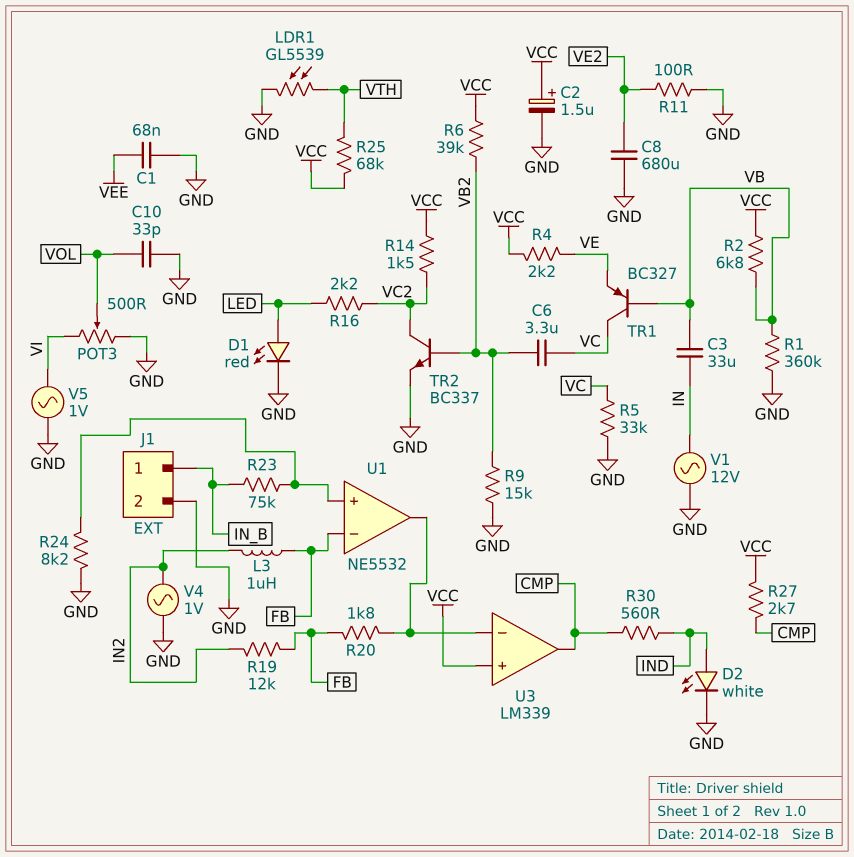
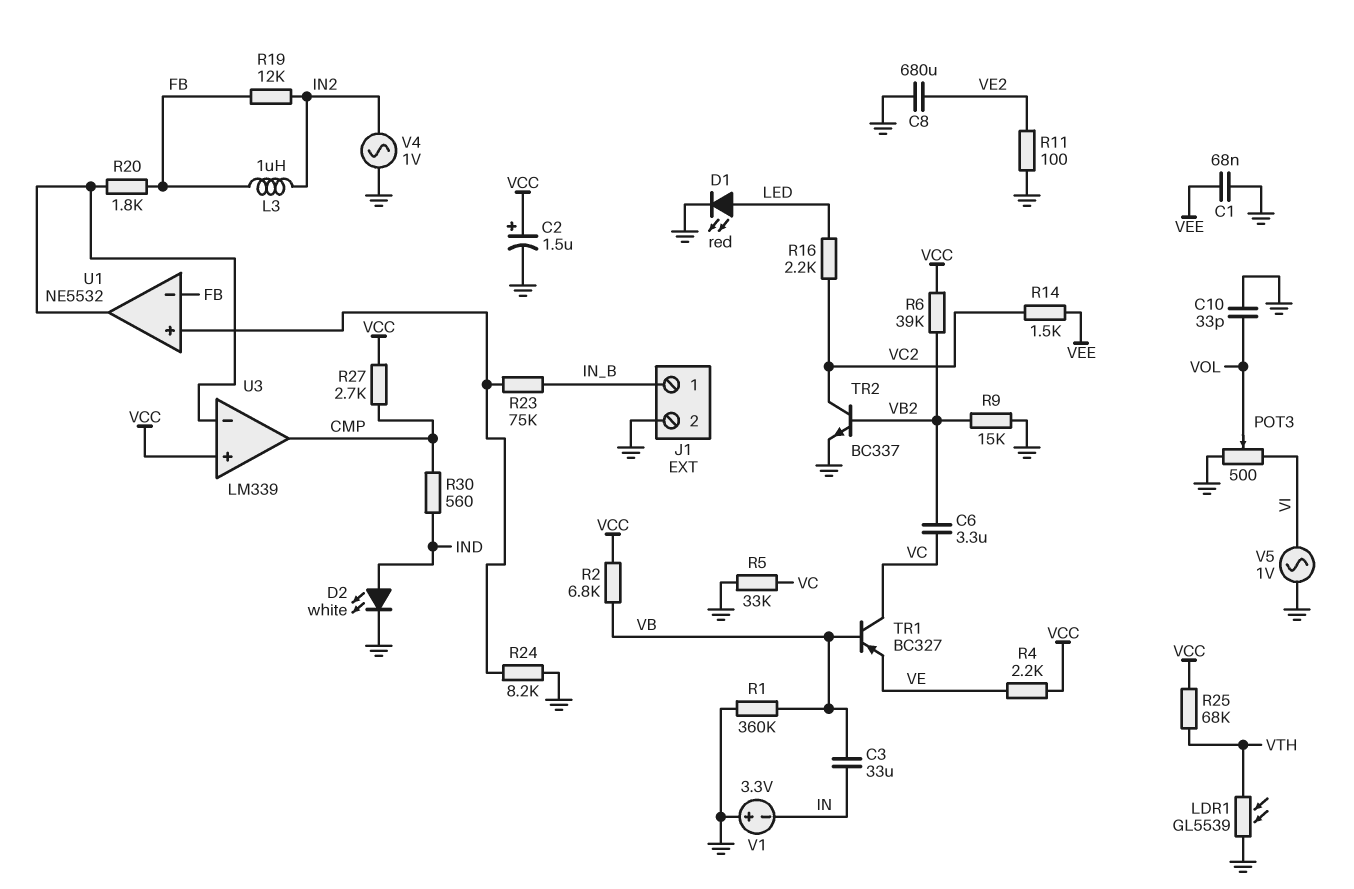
R14: 1.5k (VC2, VCC) -> 1.5k (VC2, VEE)
V1: AC 12V (GND, IN) -> 3.3V (plus GND, minus IN)

